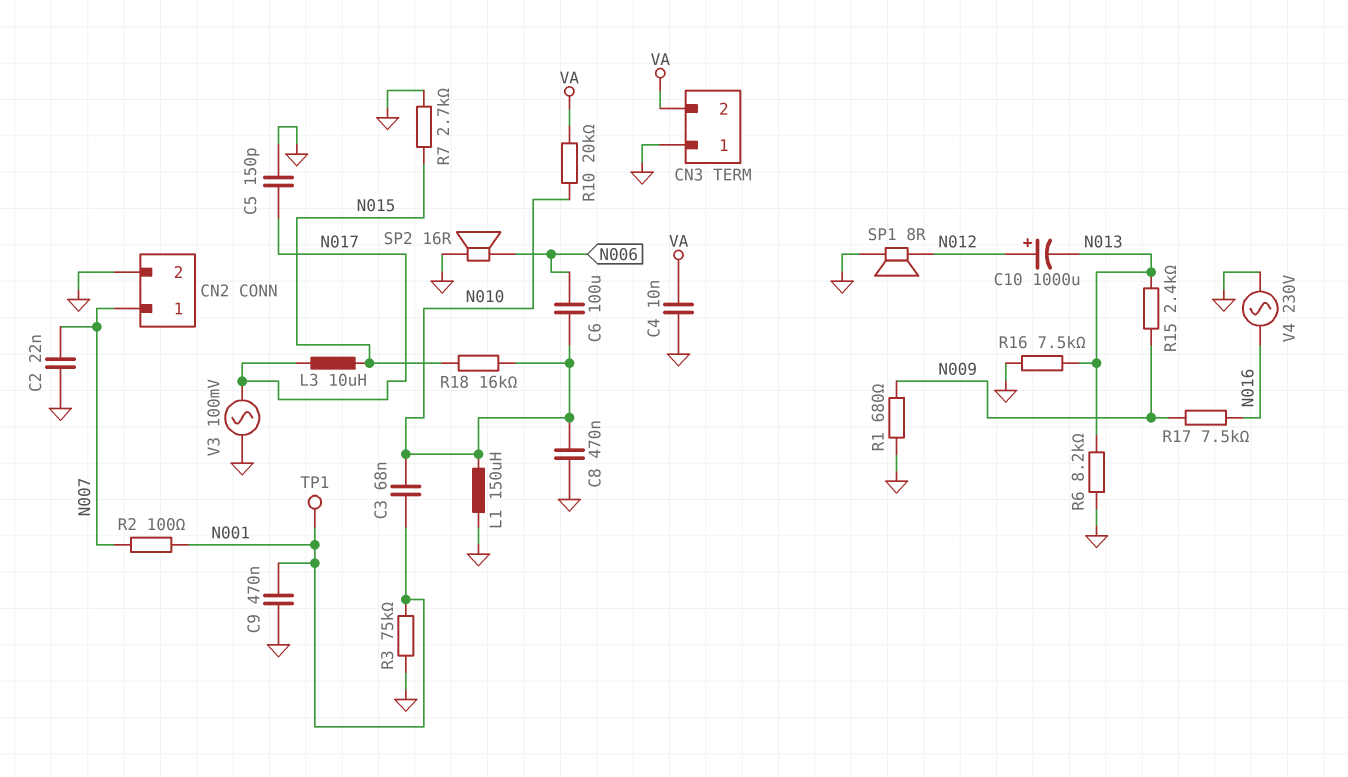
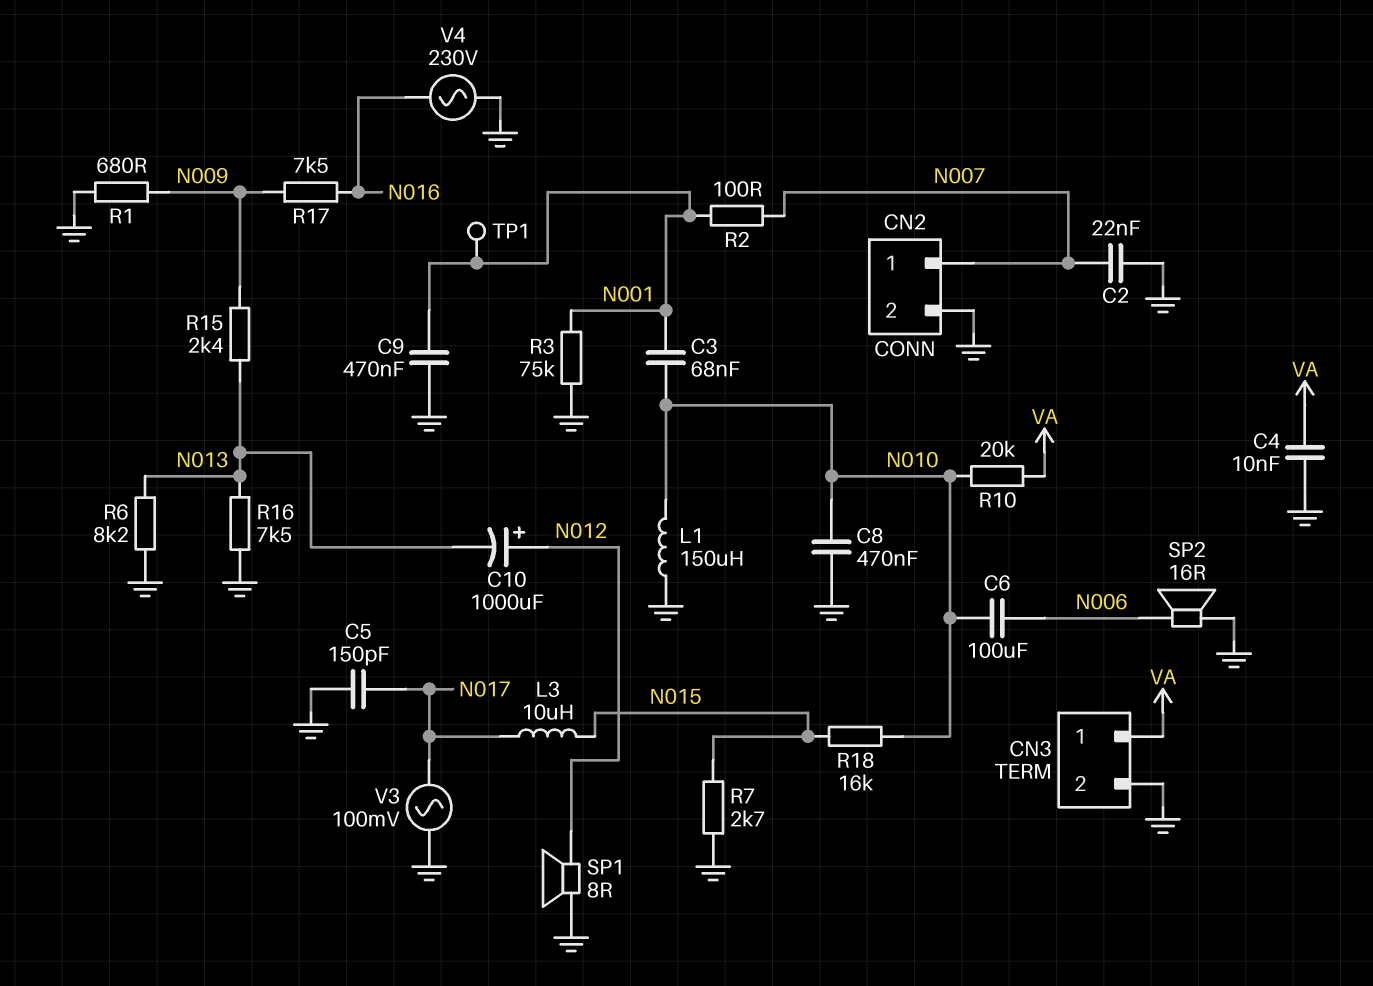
CN3 pin 1: GND -> VA
CN3 pin 2: VA -> GND

